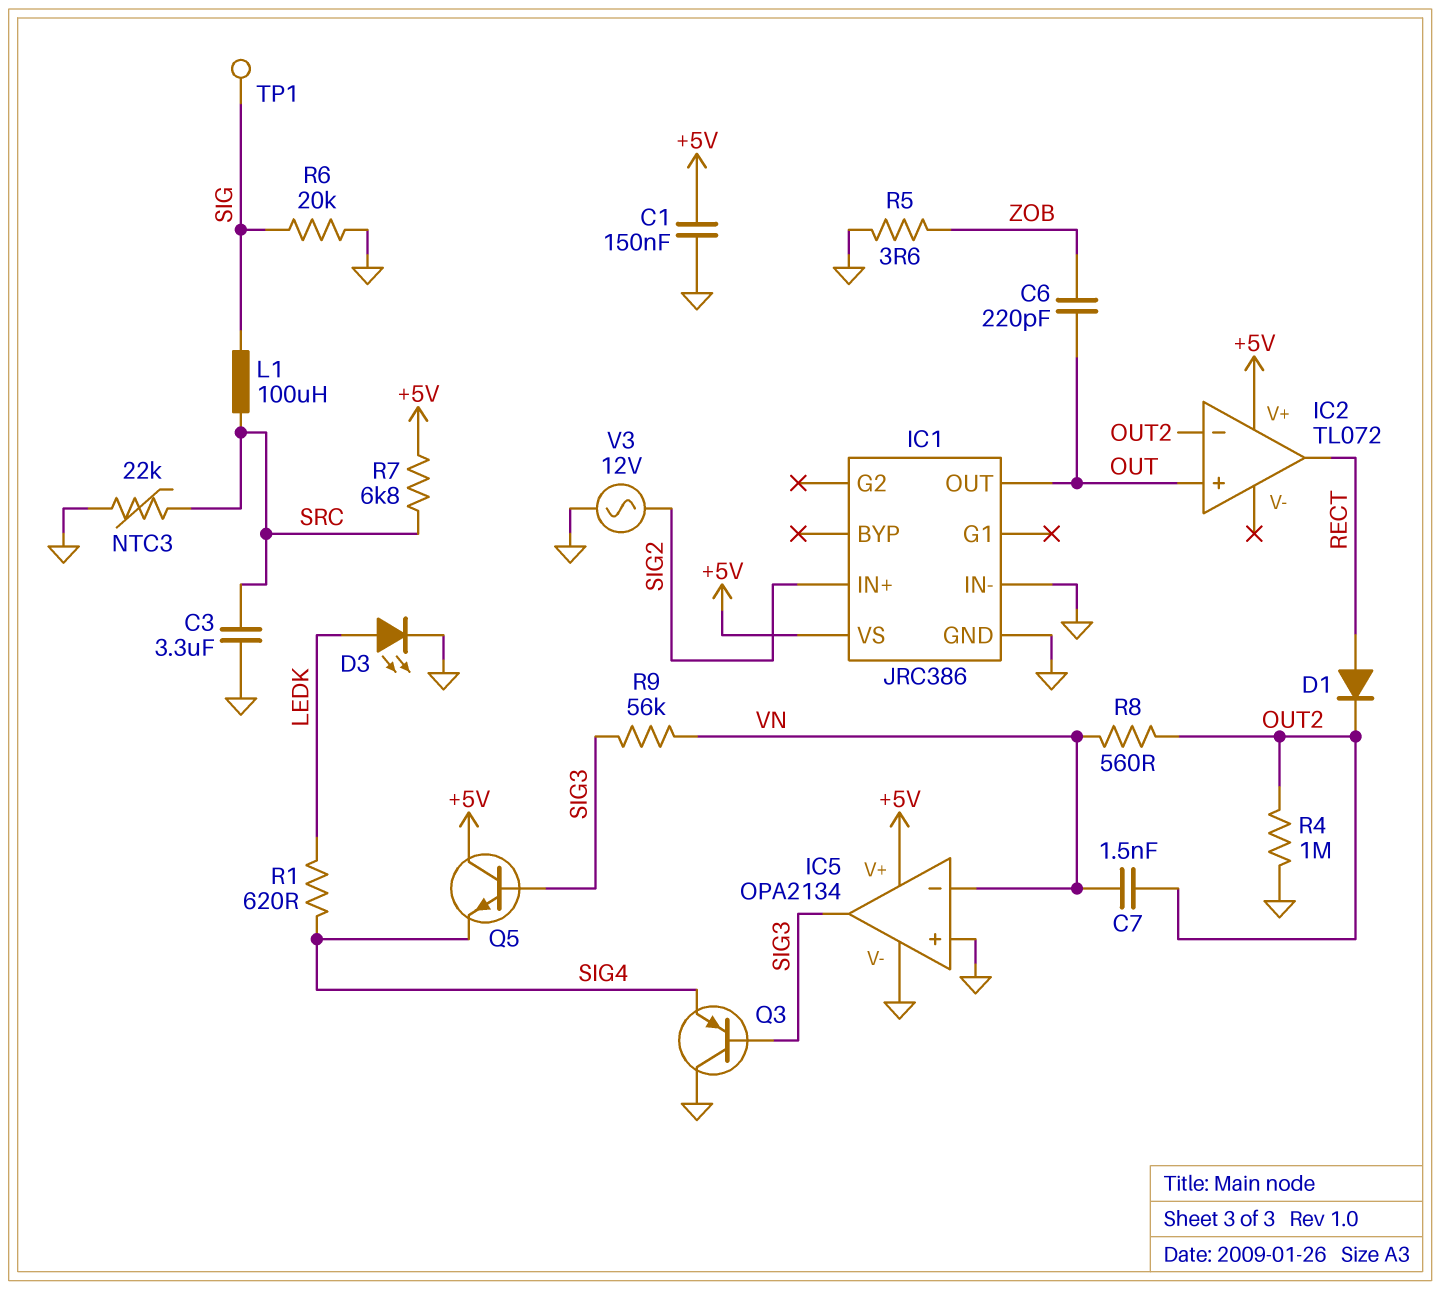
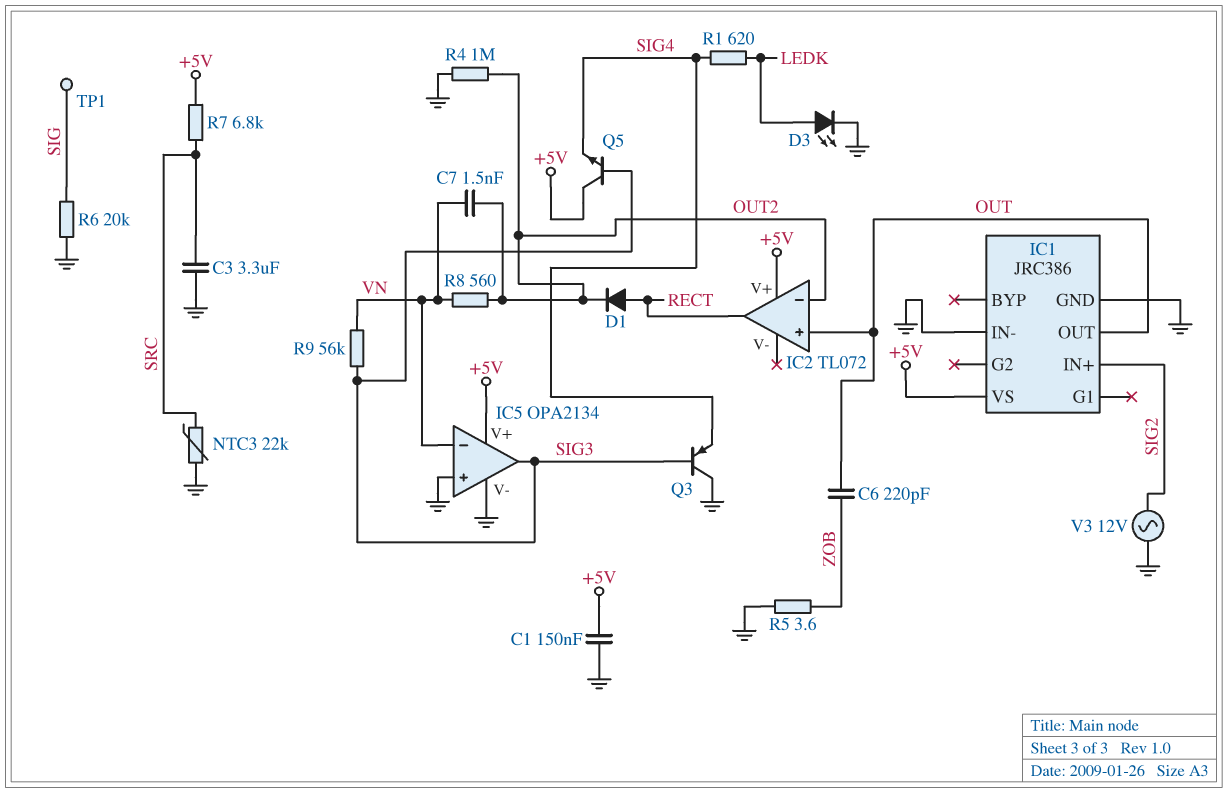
L1: 100uH (SIG, SRC) -> none

